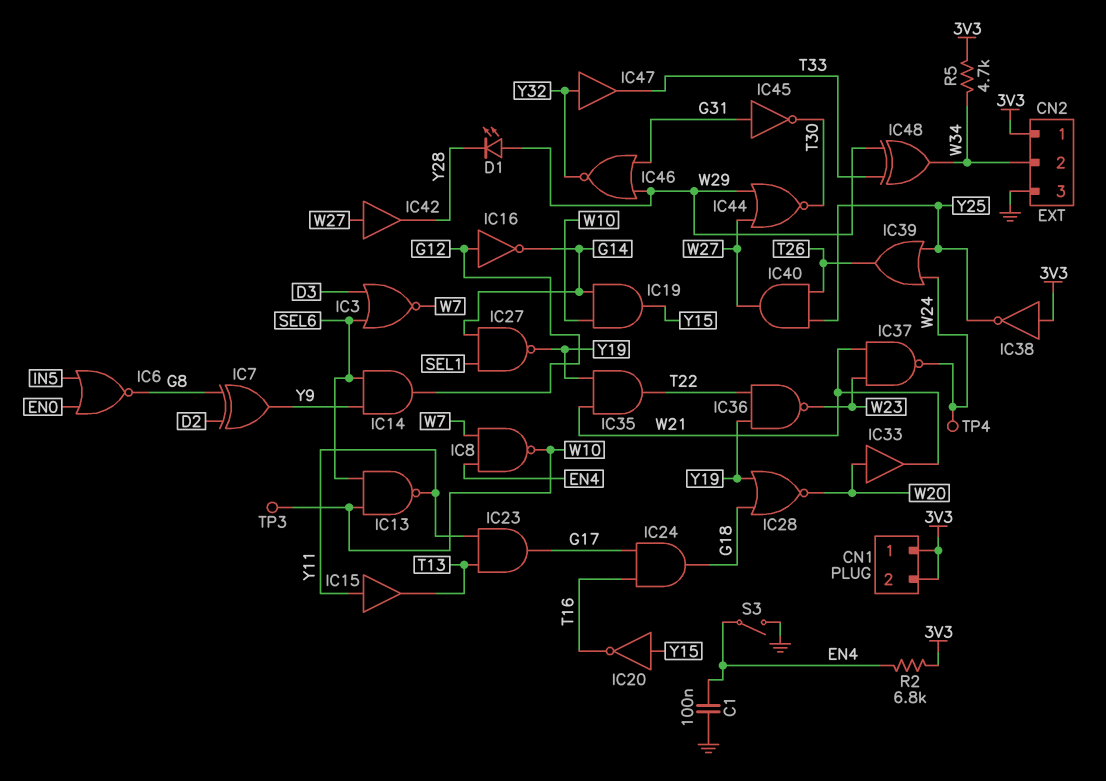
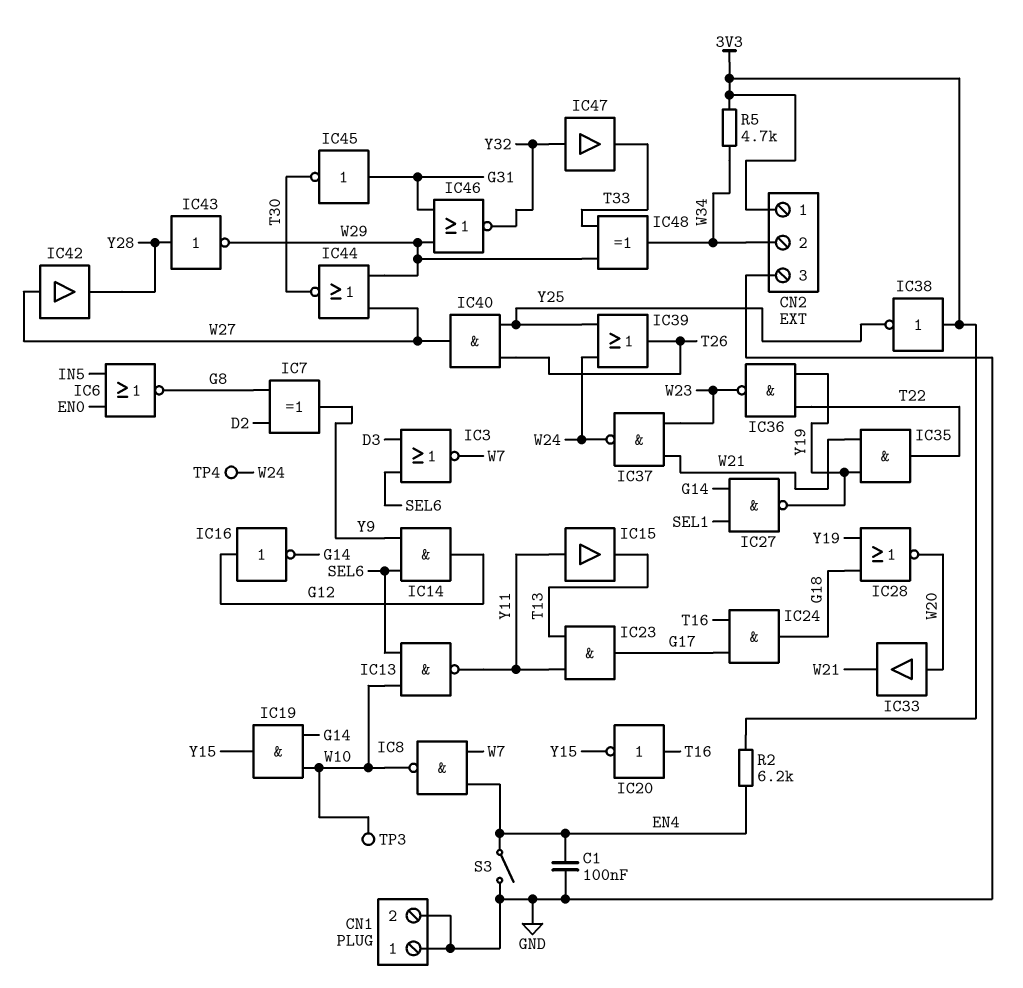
CN1 pin 1: 3V3 -> GND
CN1 pin 2: 3V3 -> GND
D1: LED (A W29, K Y28) -> none
IC20: NOT (in Y15, out T16) -> NOT (in T16, out Y15)
IC43: none -> NOT (in Y28, out W29)
R2: 6.8k (3V3, EN4) -> 6.2k (3V3, EN4)

